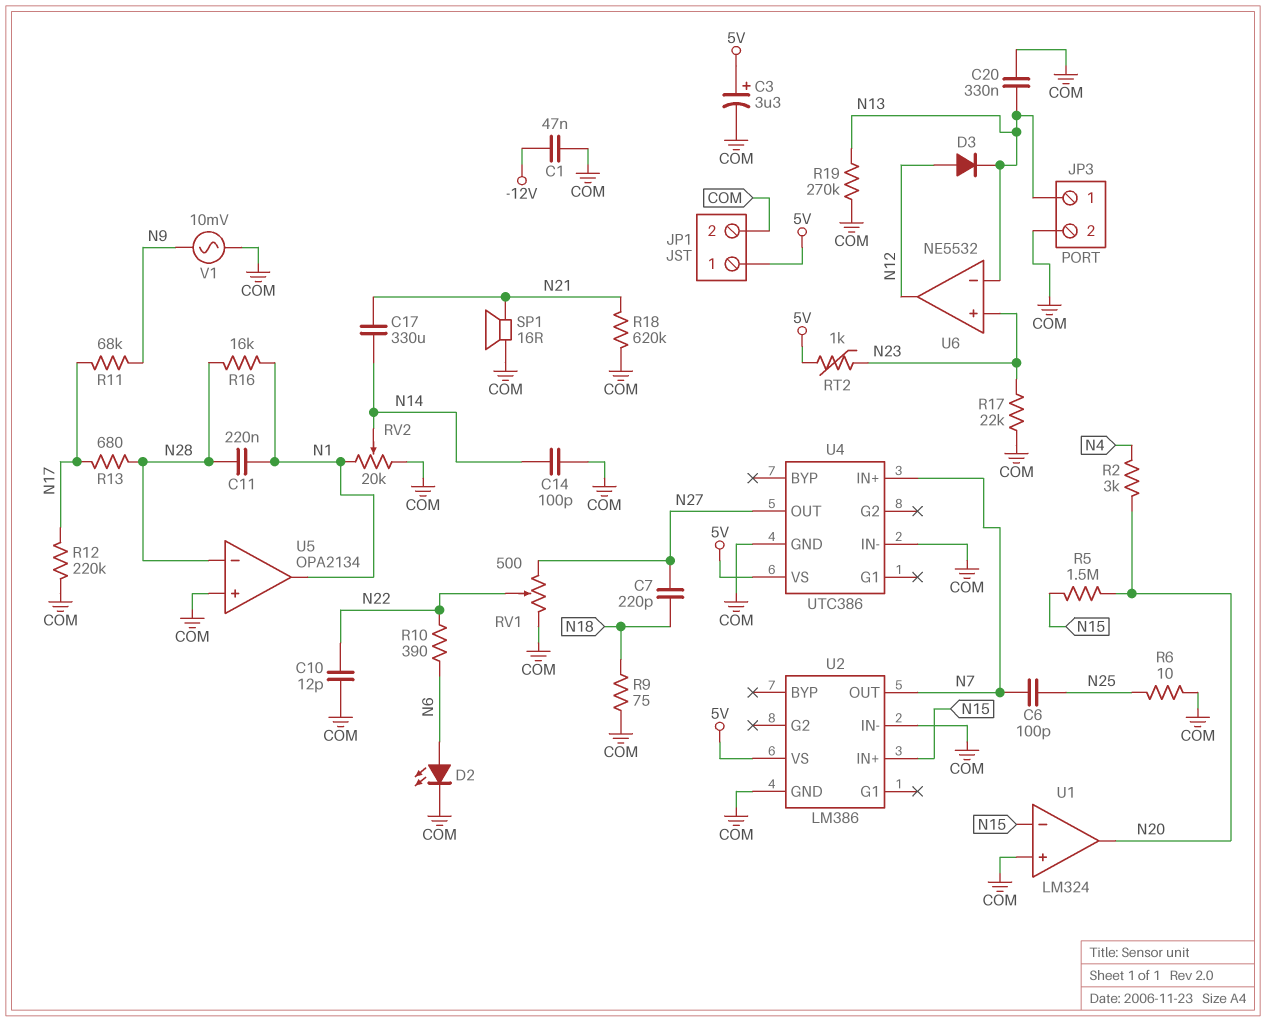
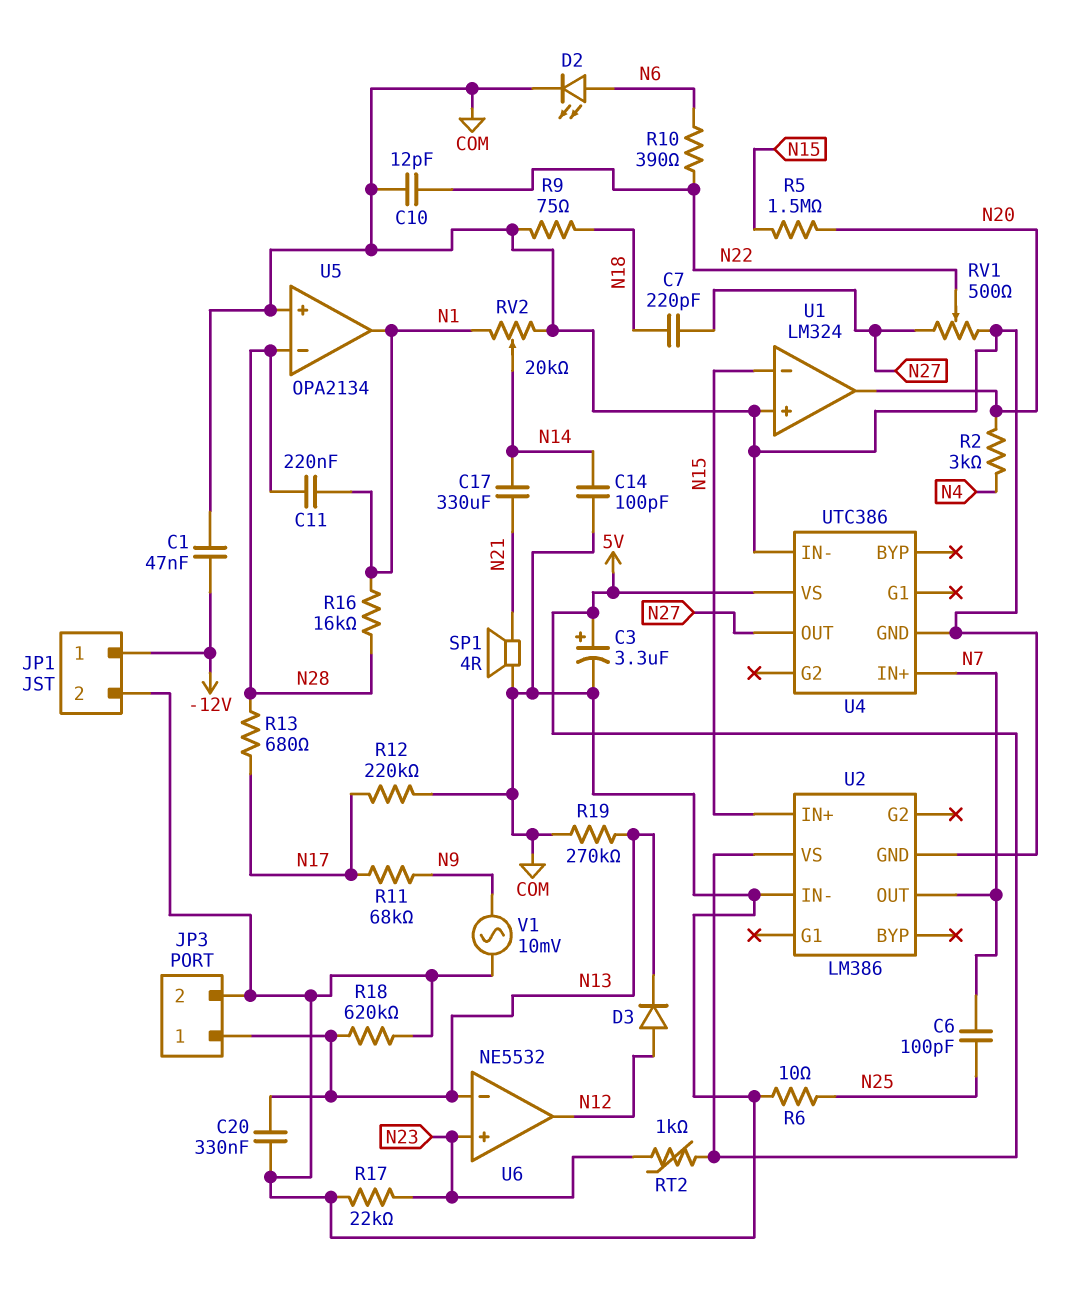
JP1 pin 1: 5V -> -12V
R18: 620k (COM, N21) -> 620k (COM, N13)
SP1: speaker 16R (COM, N21) -> speaker 4R (COM, N21)

